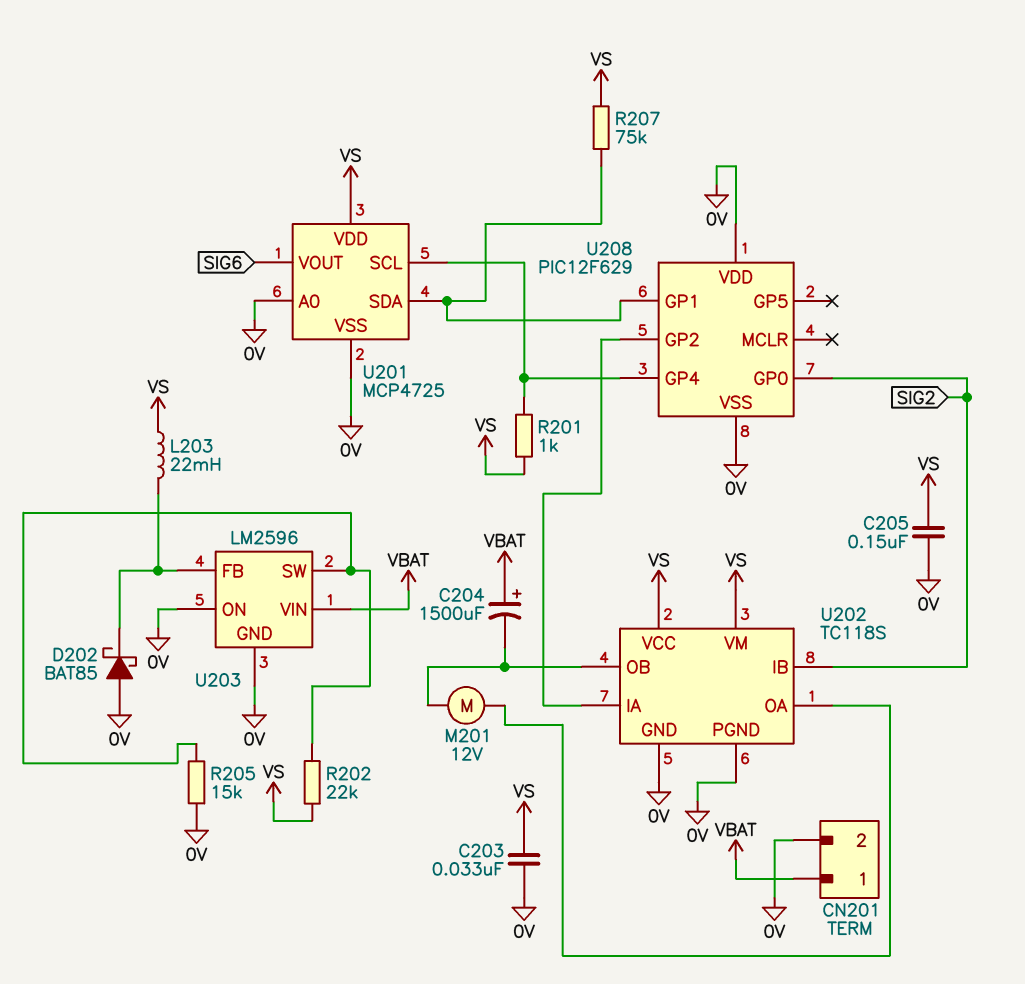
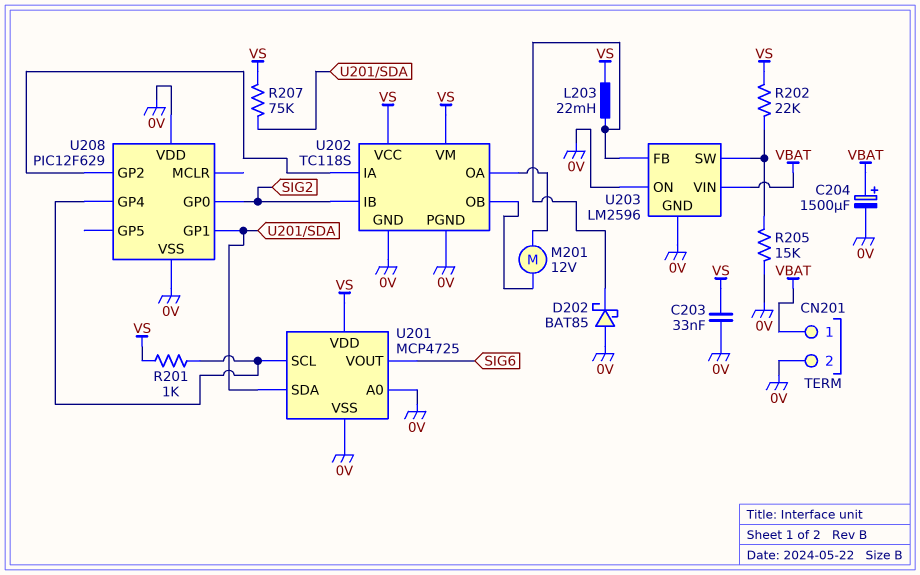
C204: 1500uF (plus VBAT, minus U202/OB) -> 1500uF (plus VBAT, minus 0V)
C205: 150nF (0V, VS) -> none

